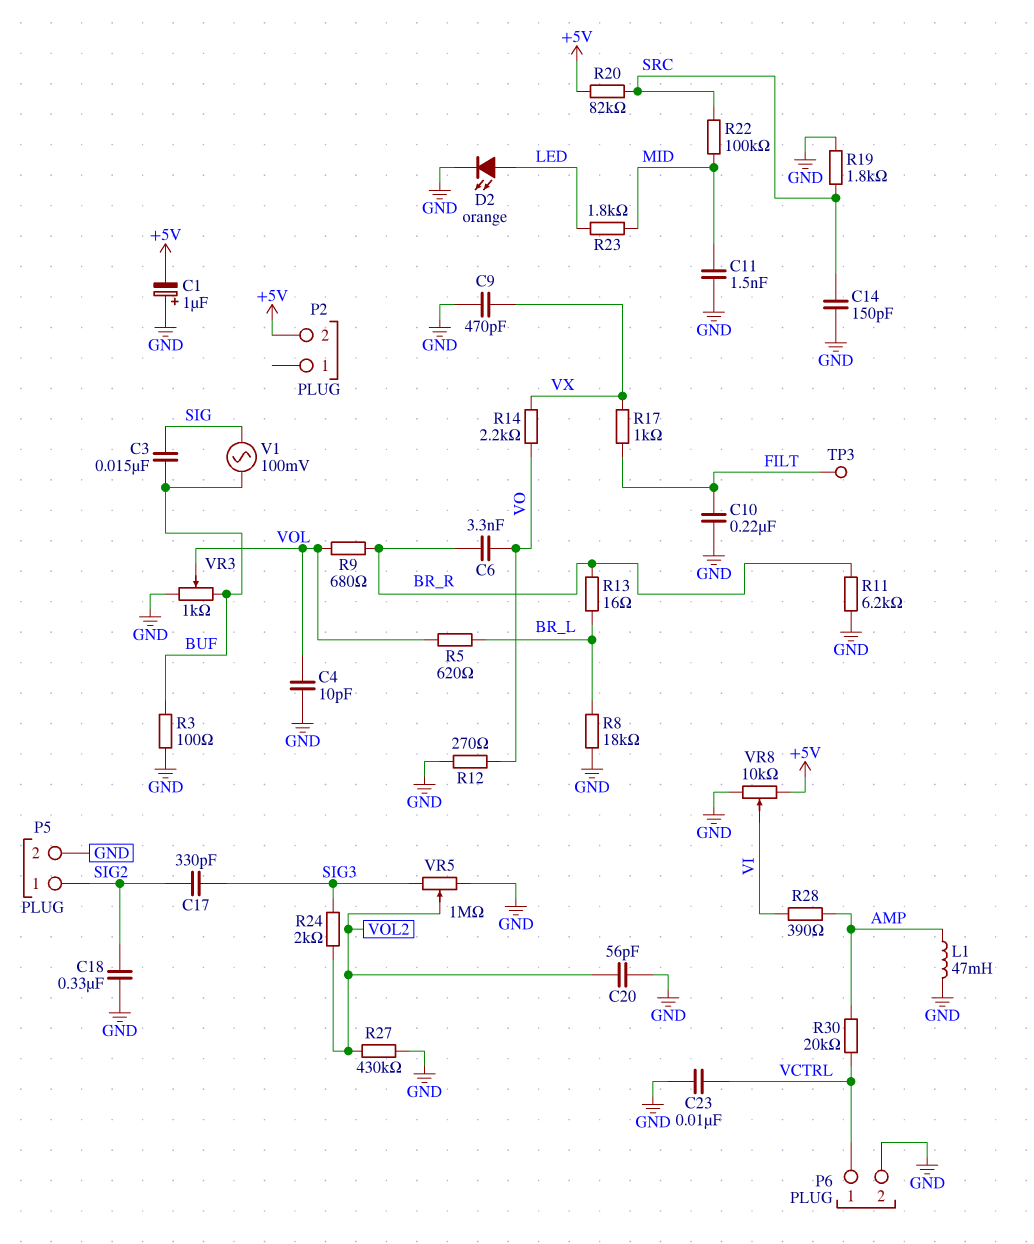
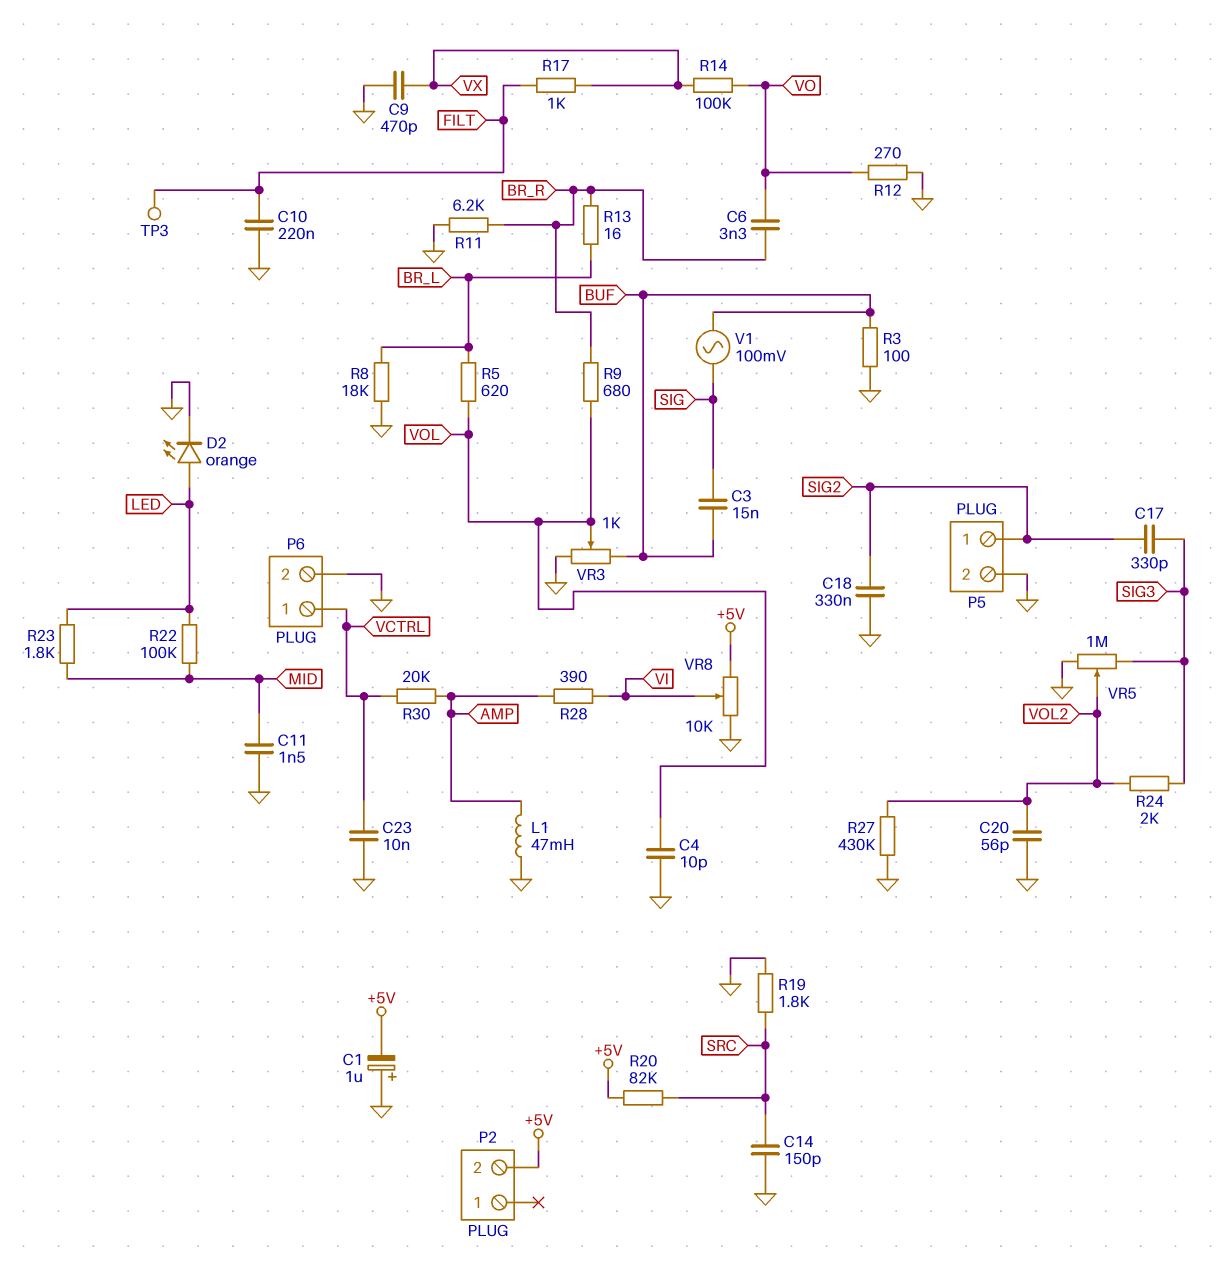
R14: 2.2k (VO, VX) -> 100k (VO, VX)
R22: 100k (MID, SRC) -> 100k (LED, MID)

